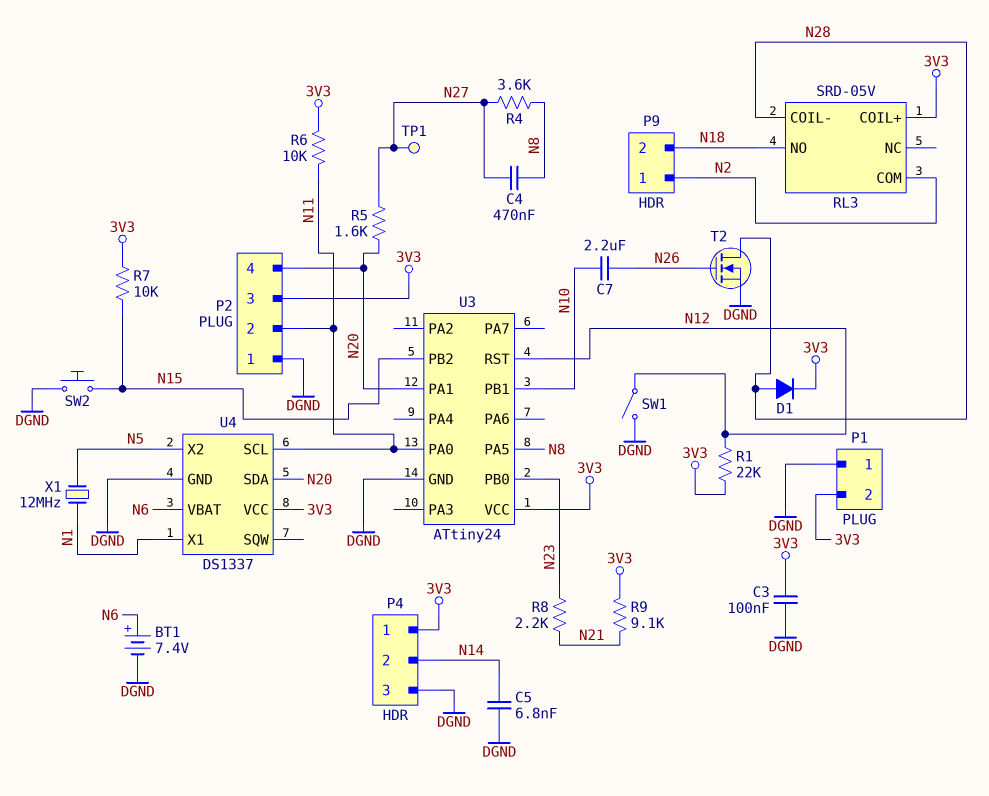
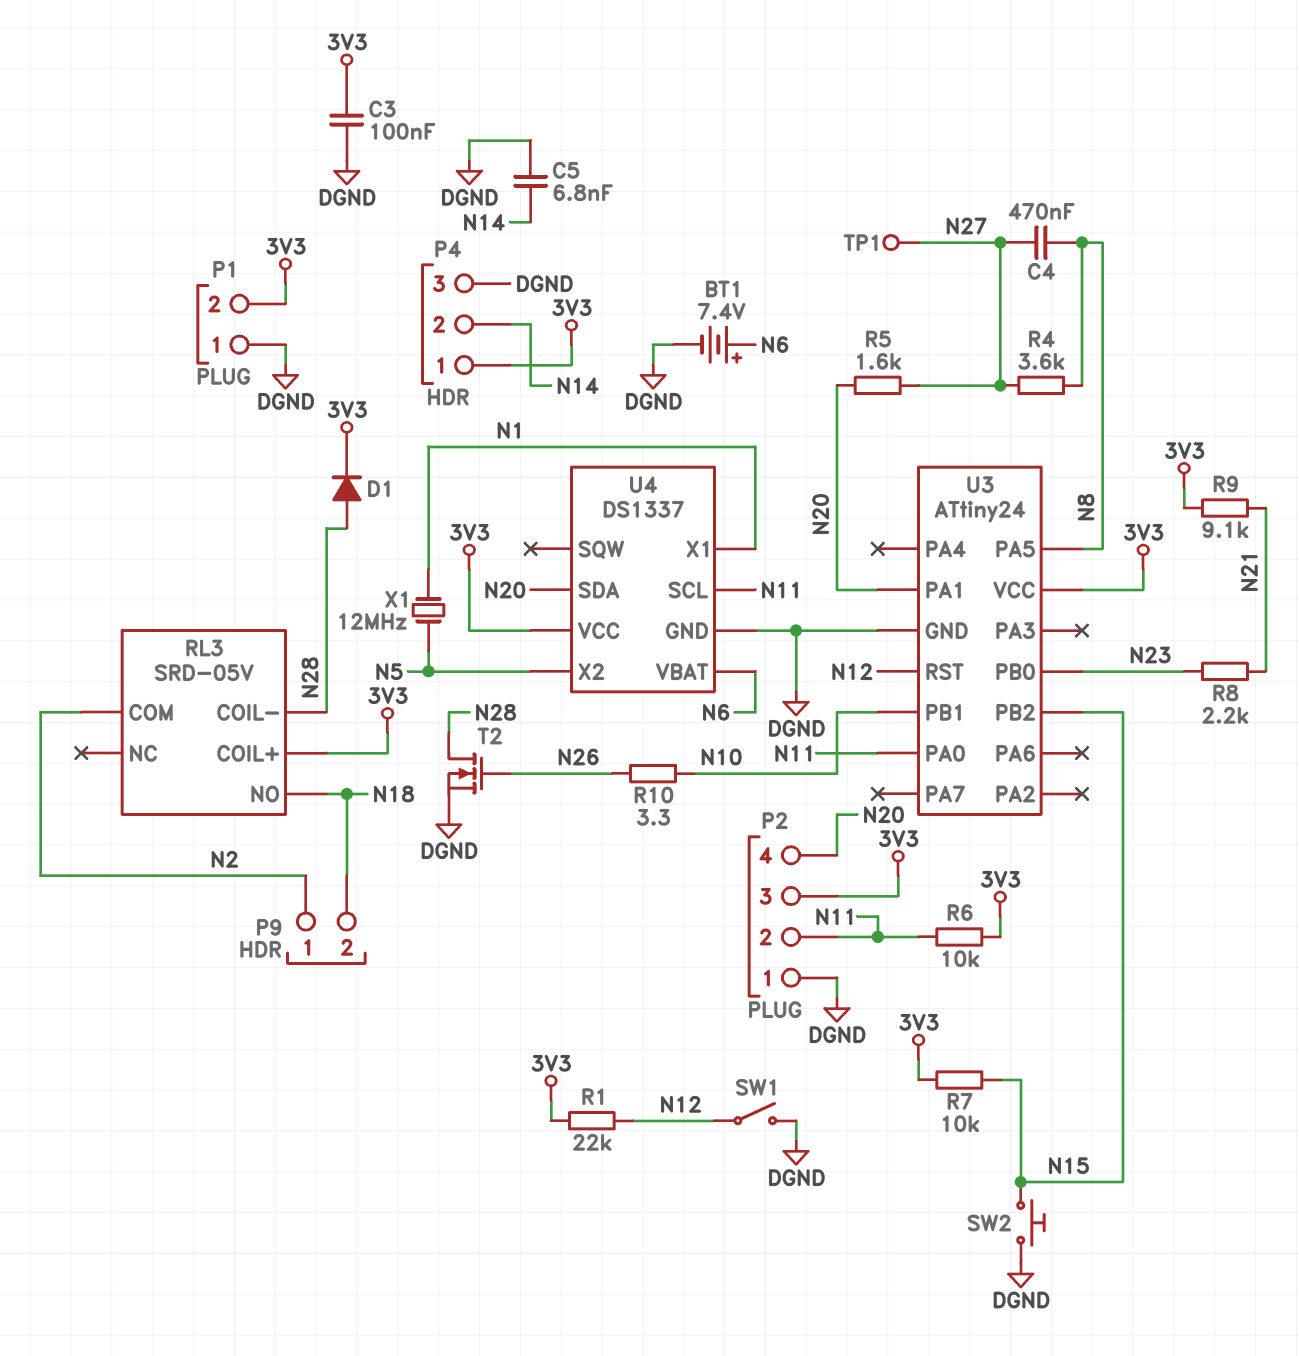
C7: 2.2uF (N10, N26) -> none
R10: none -> 3.3 (N10, N26)

